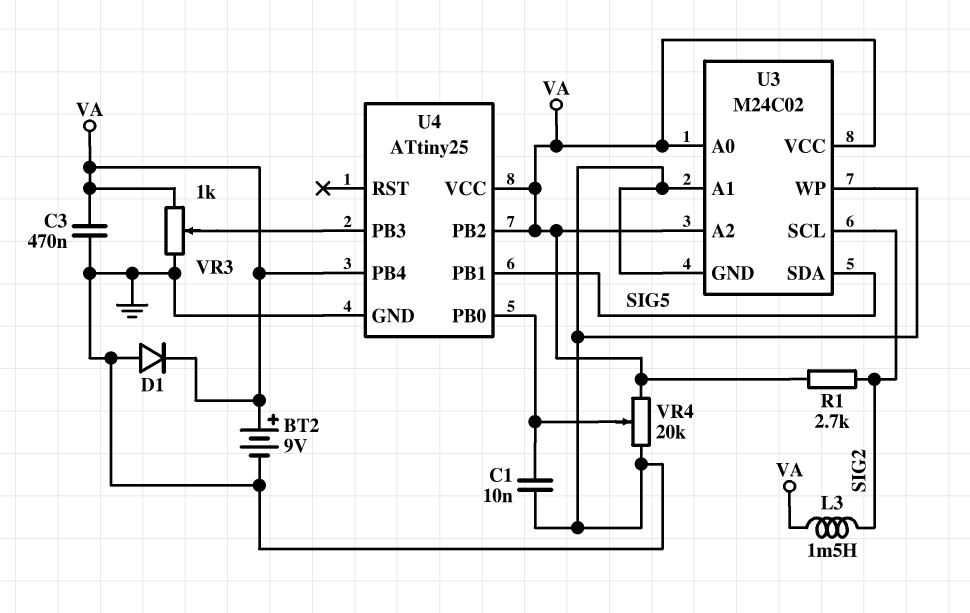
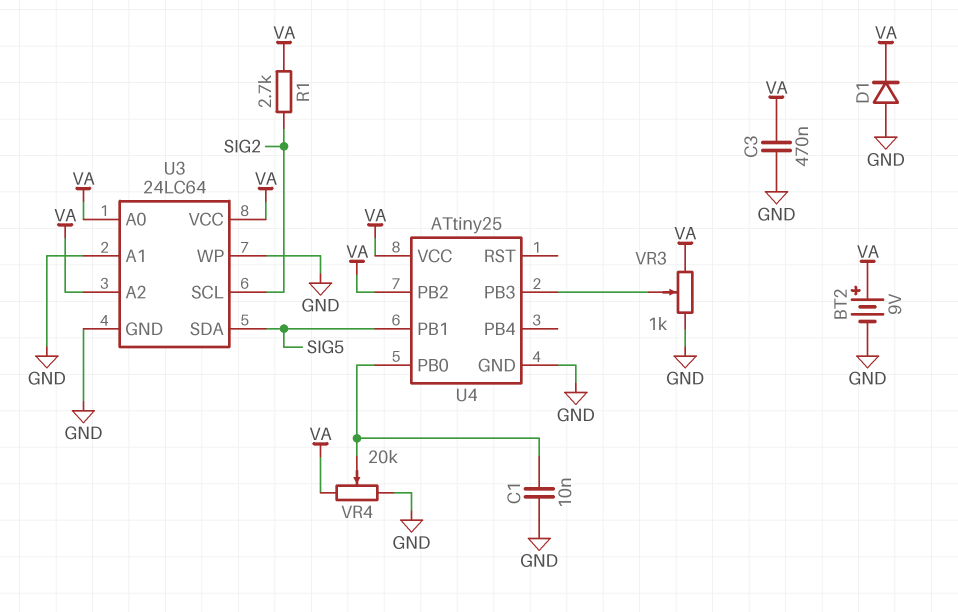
L3: 1.5mH (SIG2, VA) -> none
U3: M24C02 -> 24LC64
U4 pin PB4: VA -> none

